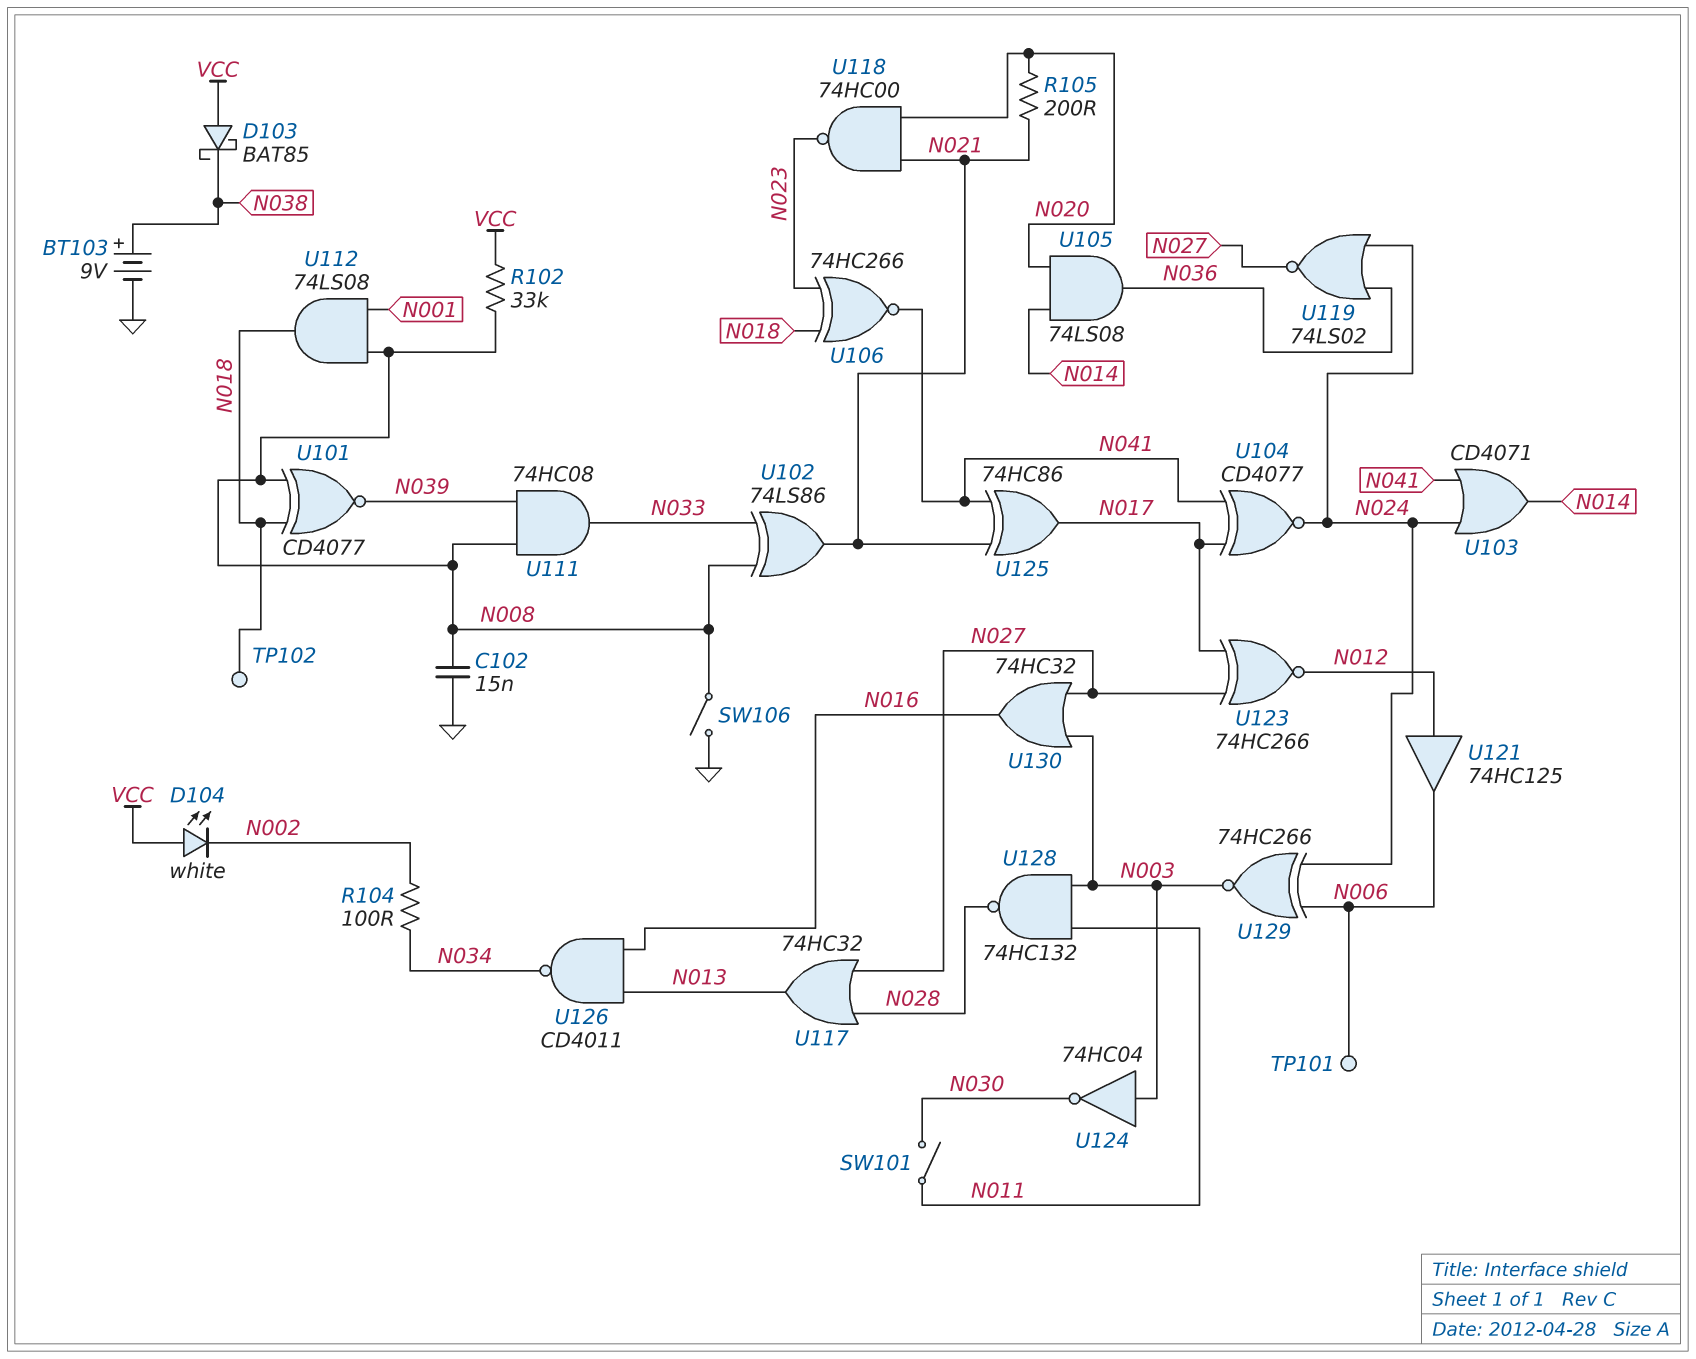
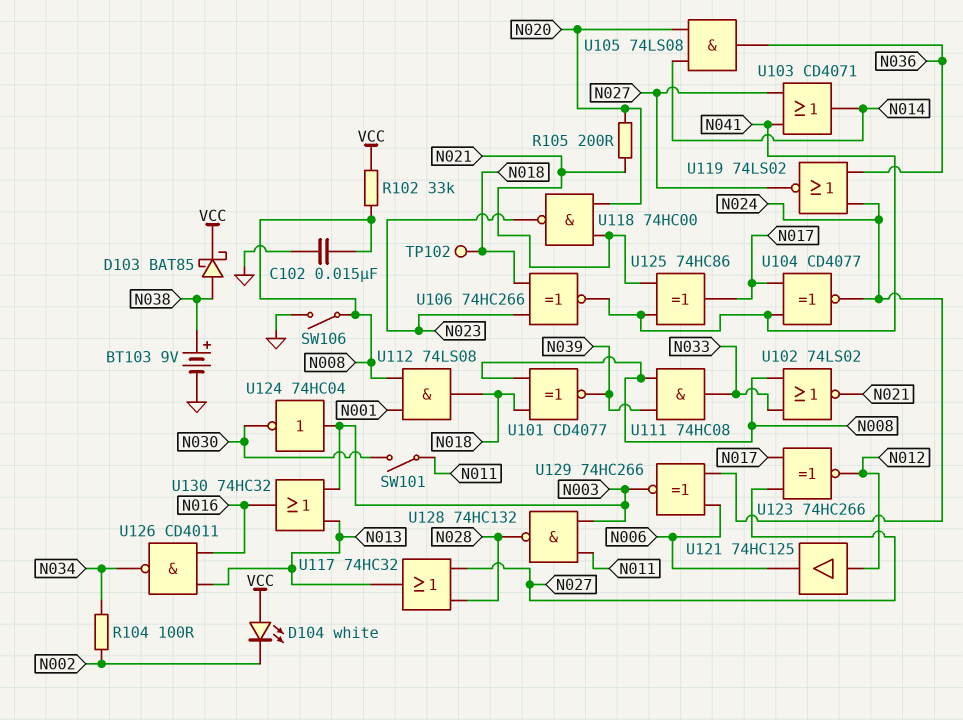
D103: schottky BAT85 (A VCC, K N038) -> schottky BAT85 (A N038, K VCC)
TP101: test point (N006) -> none
U102: XOR 74LS86 (in N008, in N033, out N021) -> NOR 74LS02 (in N008, in N033, out N021)
U103: OR CD4071 (in N024, in N041, out N014) -> OR CD4071 (in N027, in N041, out N014)
U130: OR 74HC32 (in N003, in N027, out N016) -> OR 74HC32 (in N003, in N013, out N016)

